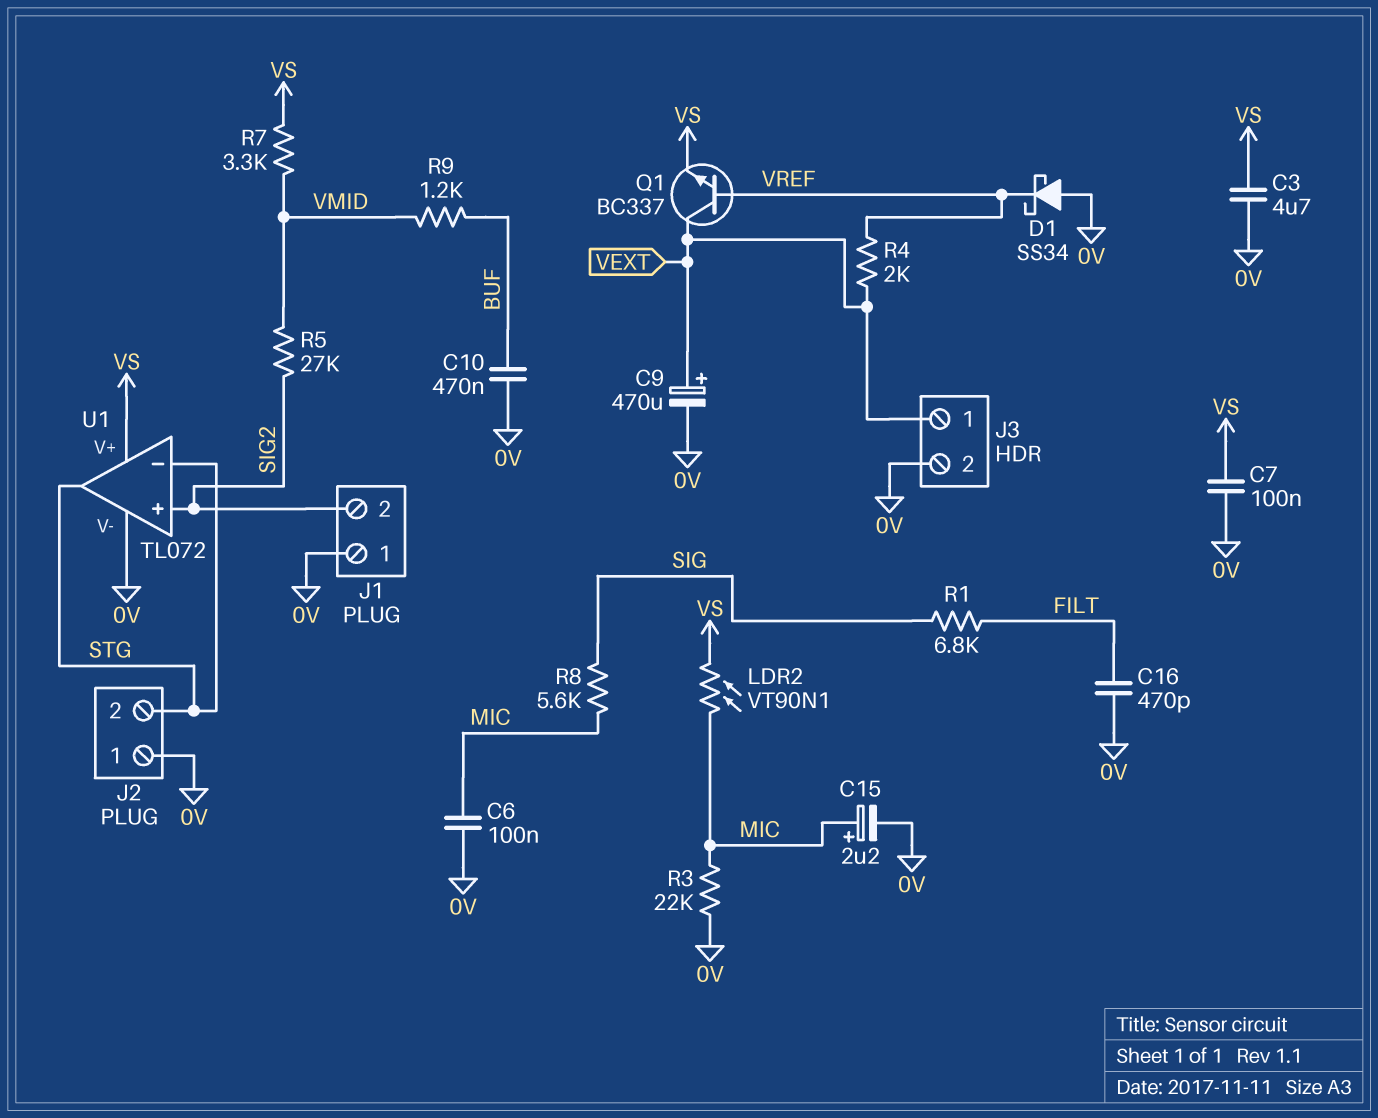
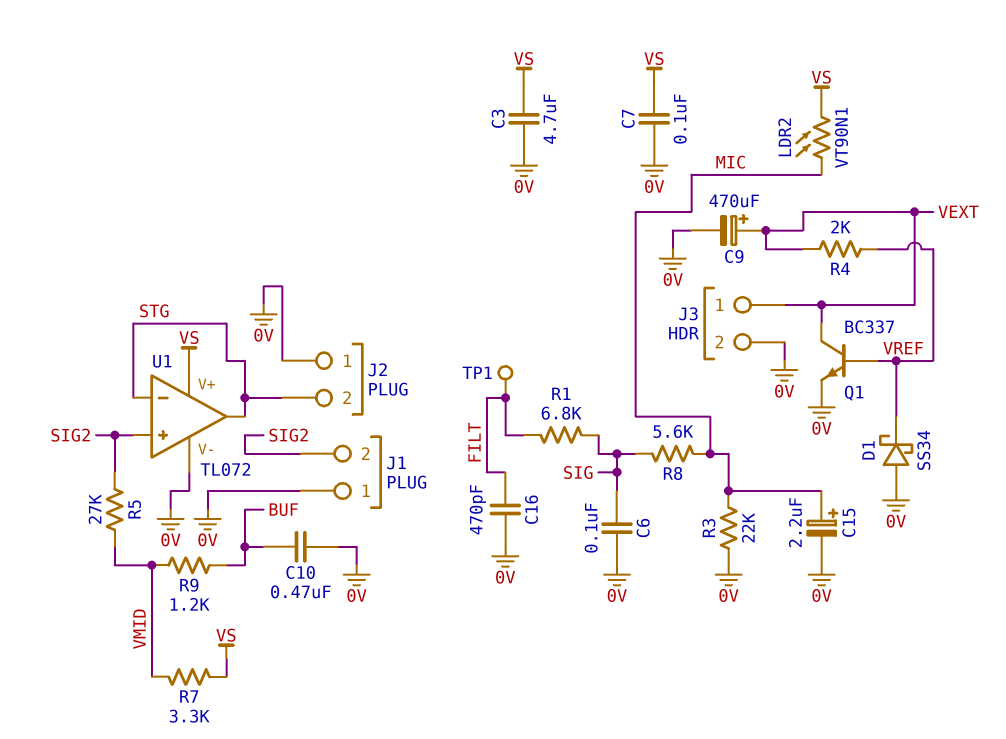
C6: 100nF (0V, MIC) -> 100nF (0V, SIG)
Q1: NPN BC337 (B VREF, C VEXT, E VS) -> NPN BC337 (B VREF, C VEXT, E 0V)
TP1: none -> test point (FILT)

